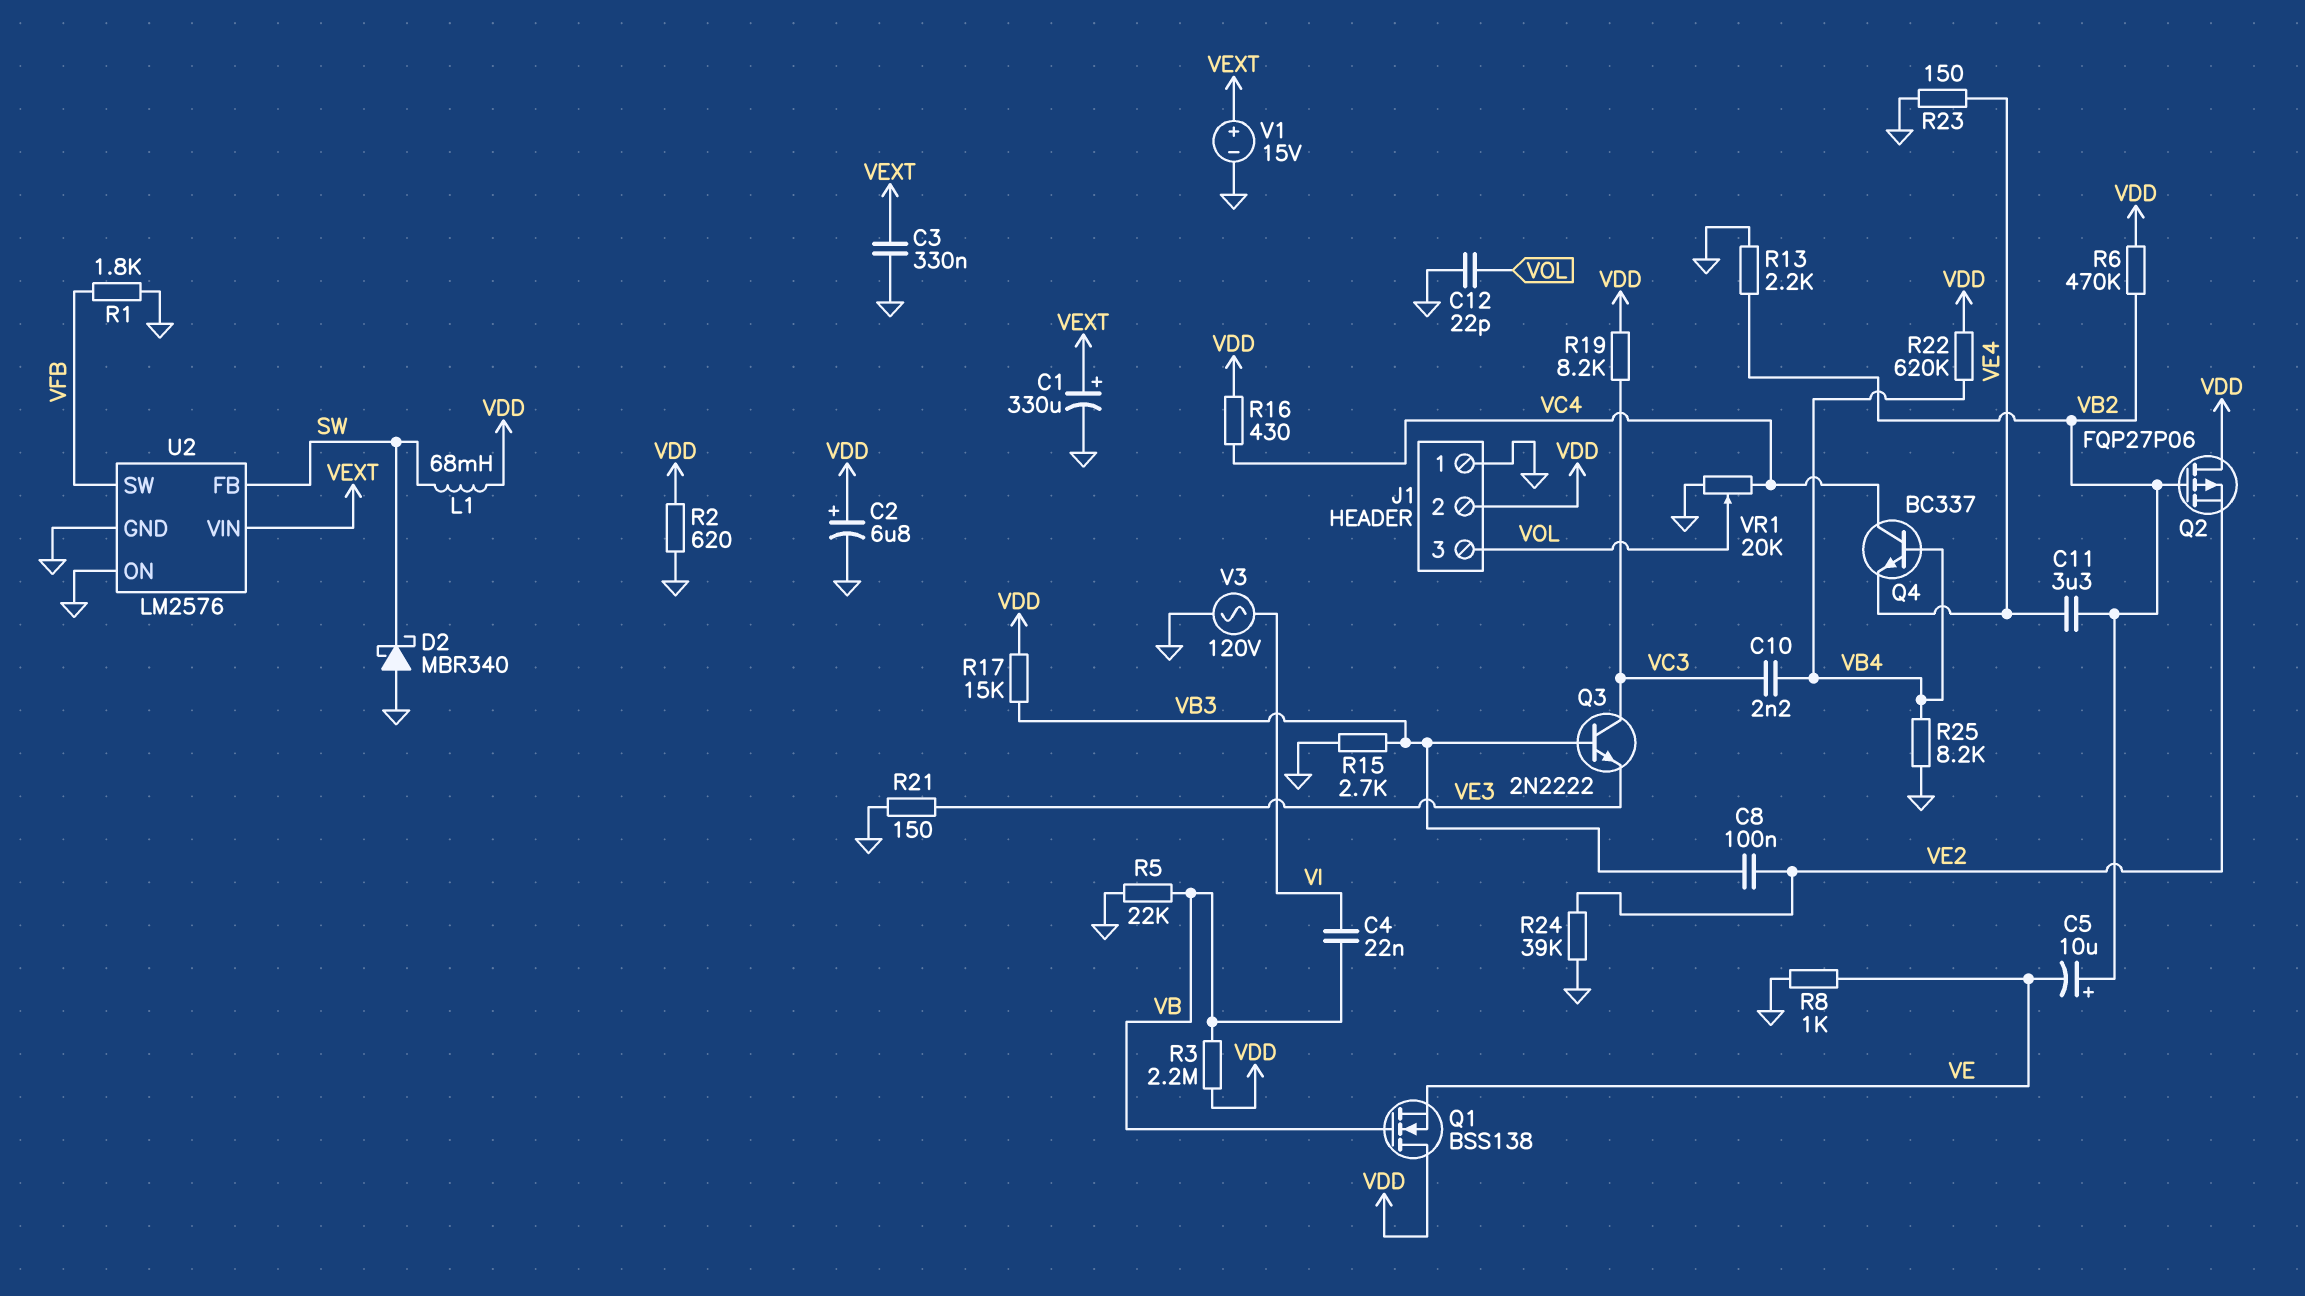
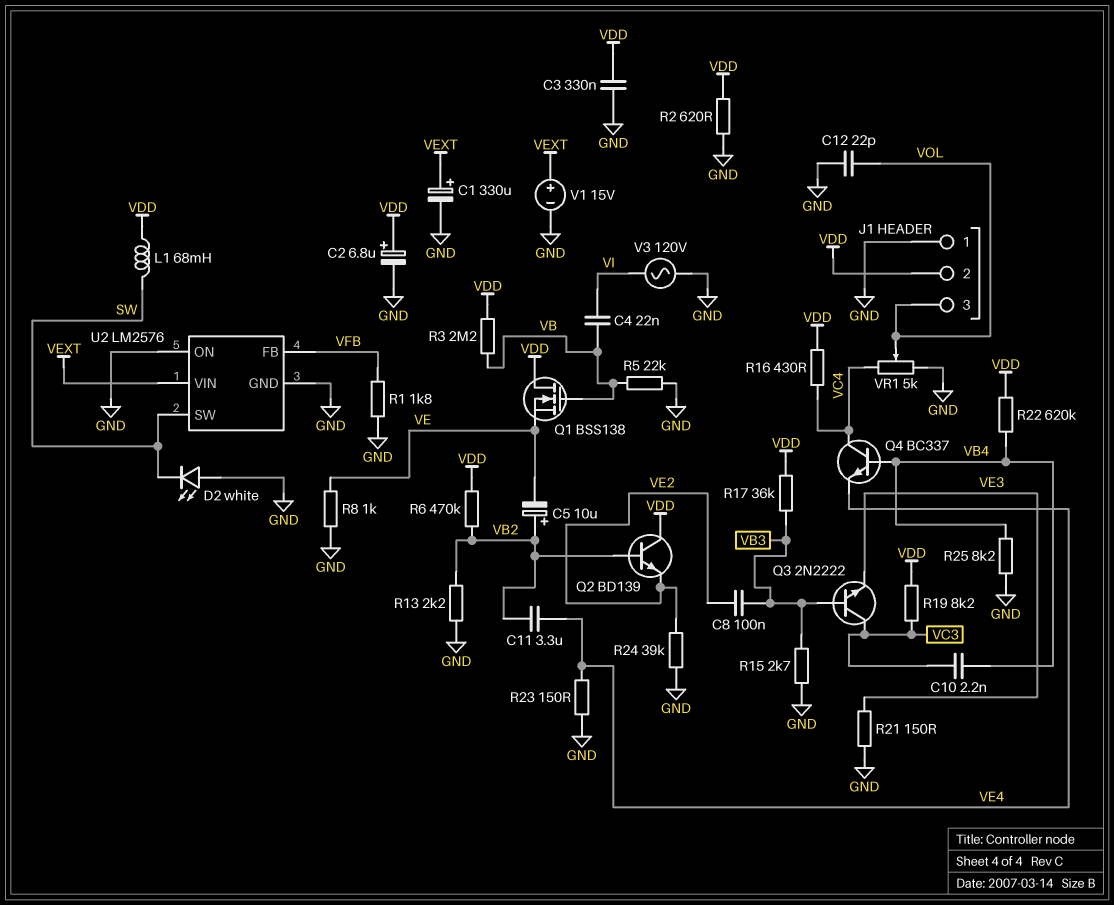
C3: 330nF (GND, VEXT) -> 330nF (GND, VDD)
D2: schottky MBR340 (A GND, K SW) -> LED white (A GND, K SW)
Q2: PMOS FQP27P06 (G VB2, D VDD, S VE2) -> NPN BD139 (B VB2, C VDD, E VE2)
R17: 15k (VB3, VDD) -> 36k (VB3, VDD)
U2 pin FB: SW -> VFB
U2 pin SW: VFB -> SW
VR1: 20k (GND, VC4, wiper VOL) -> 5k (GND, VC4, wiper VOL)

